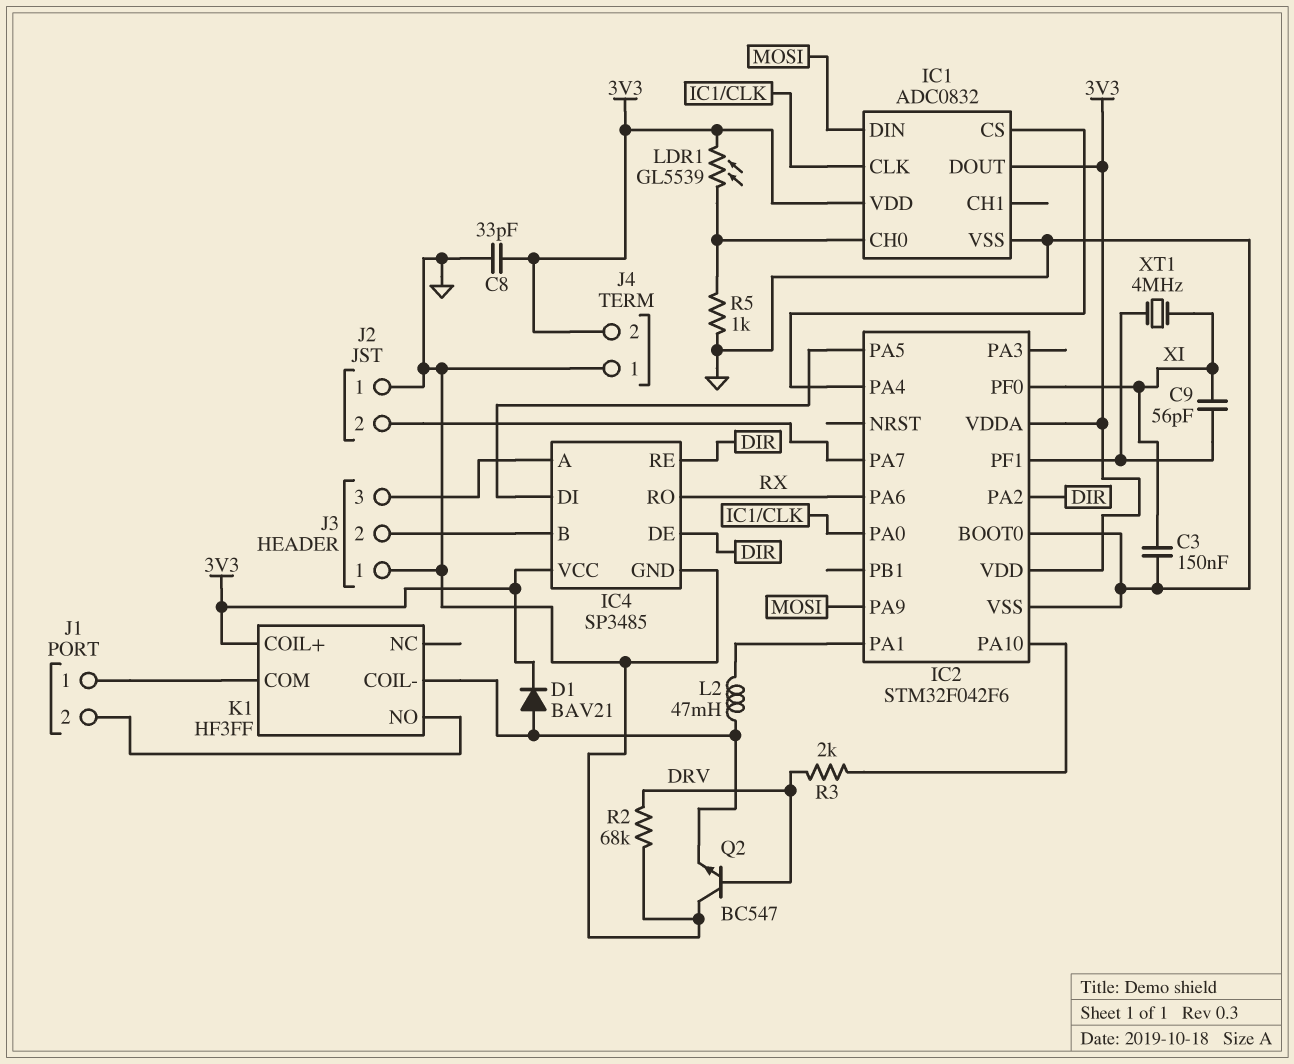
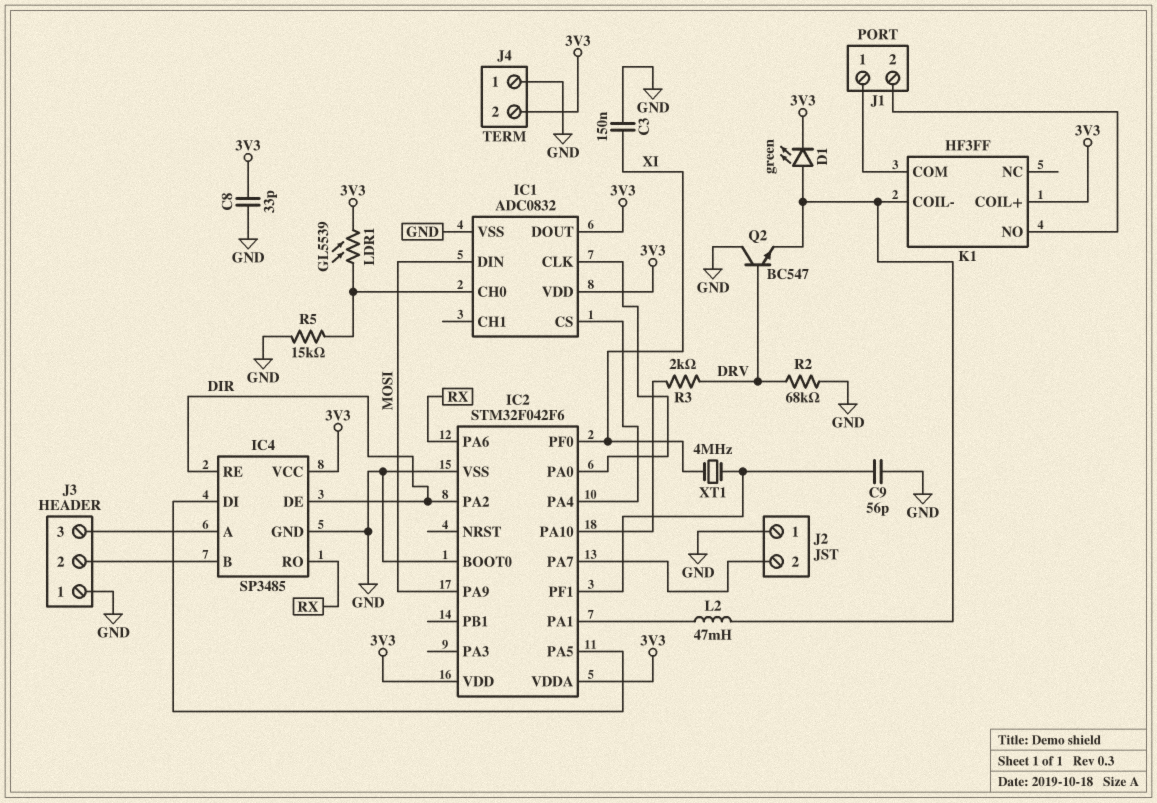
C9: 56pF (IC2/PF1, XI) -> 56pF (GND, IC2/PF1)
D1: diode BAV21 (A K1/COIL-, K 3V3) -> LED green (A K1/COIL-, K 3V3)
R5: 1k (GND, IC1/CH0) -> 15k (GND, IC1/CH0)

